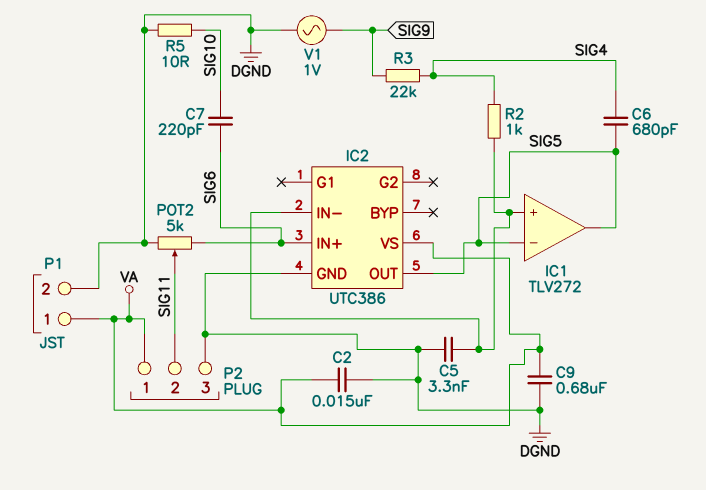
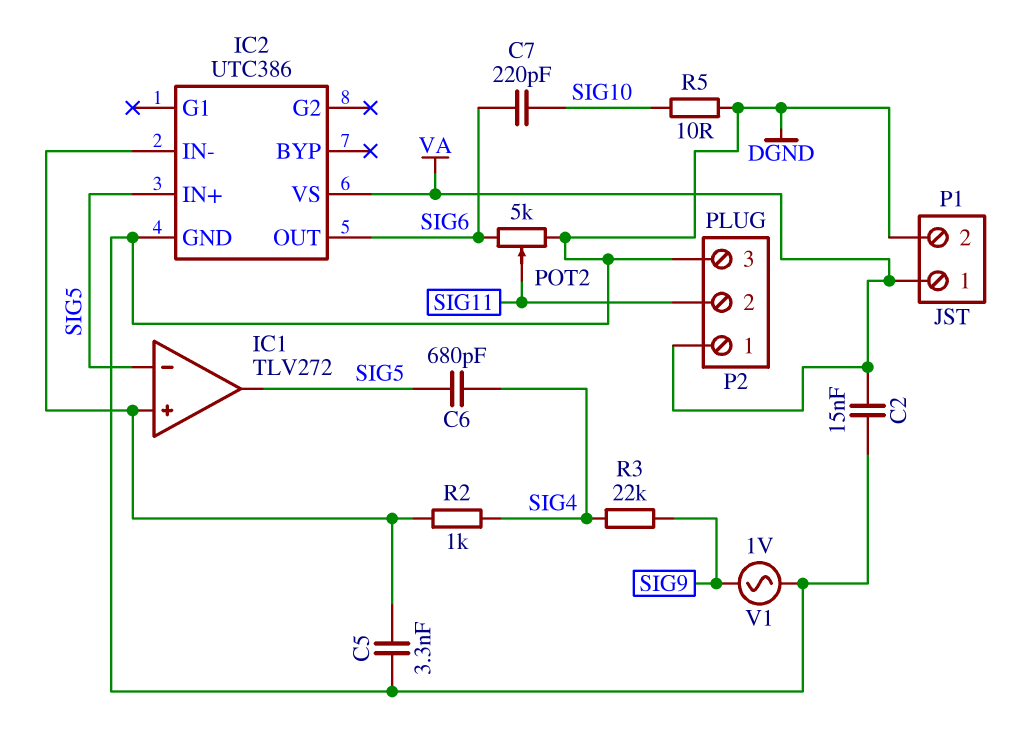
C9: 680nF (DGND, VA) -> none
IC2 pin IN+: SIG6 -> SIG5
IC2 pin OUT: SIG5 -> SIG6

